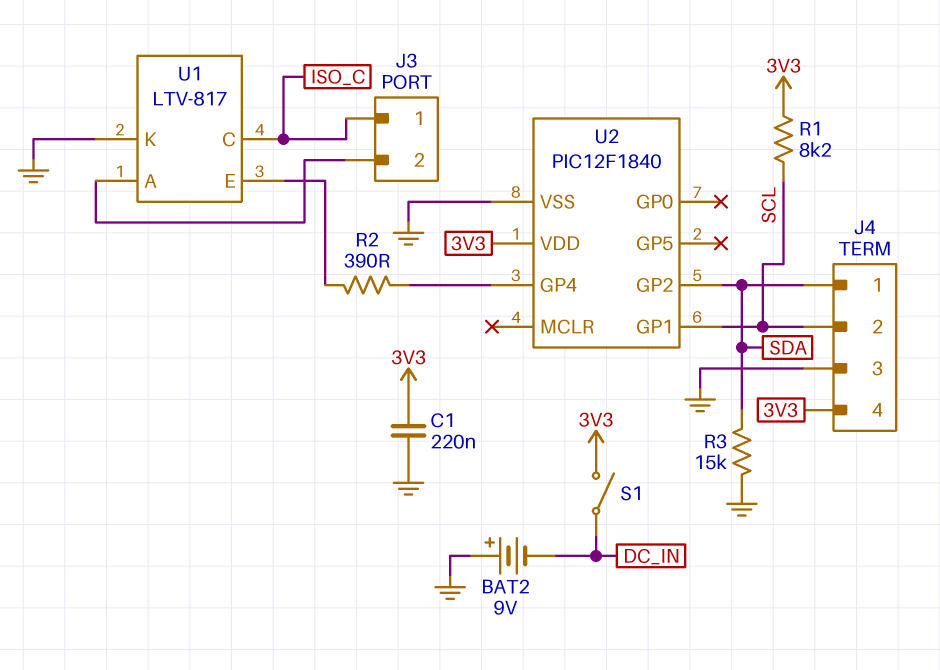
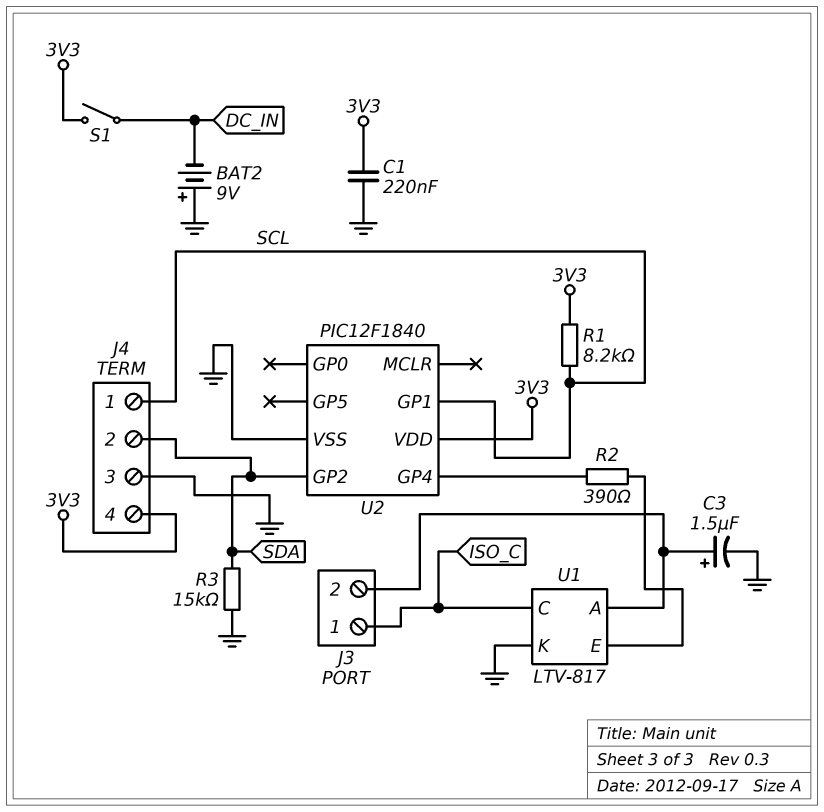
C3: none -> 1.5uF (plus J3/2, minus GND)
J4 pin 1: SDA -> SCL
J4 pin 2: SCL -> SDA

